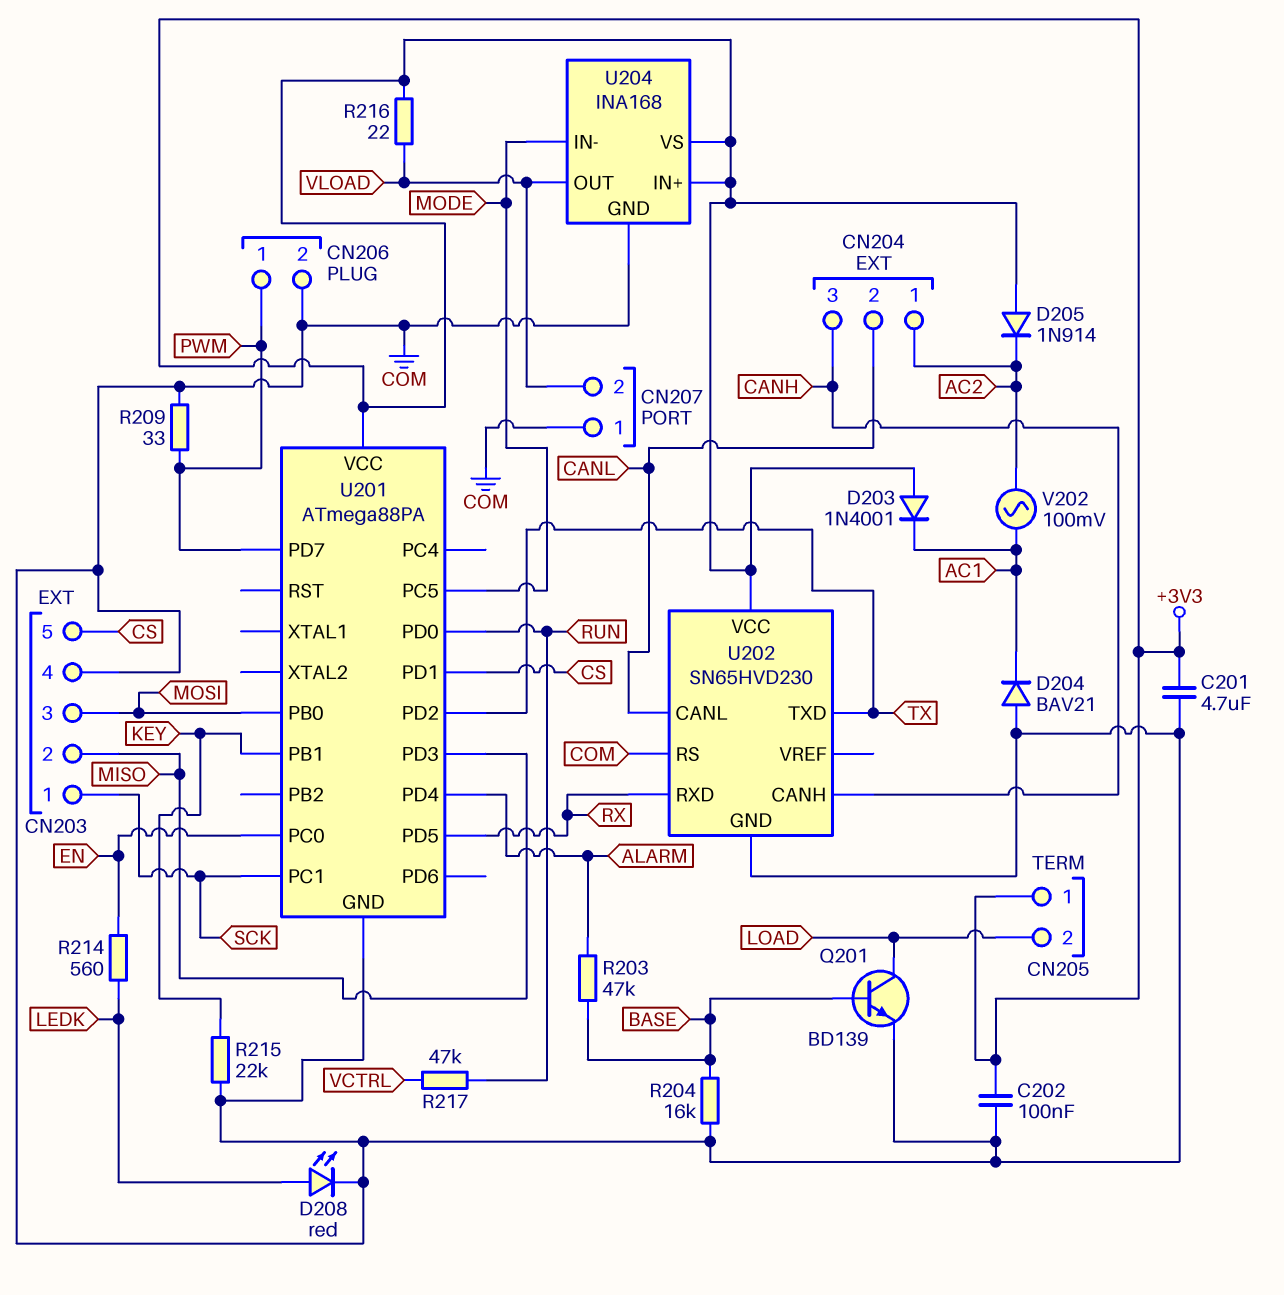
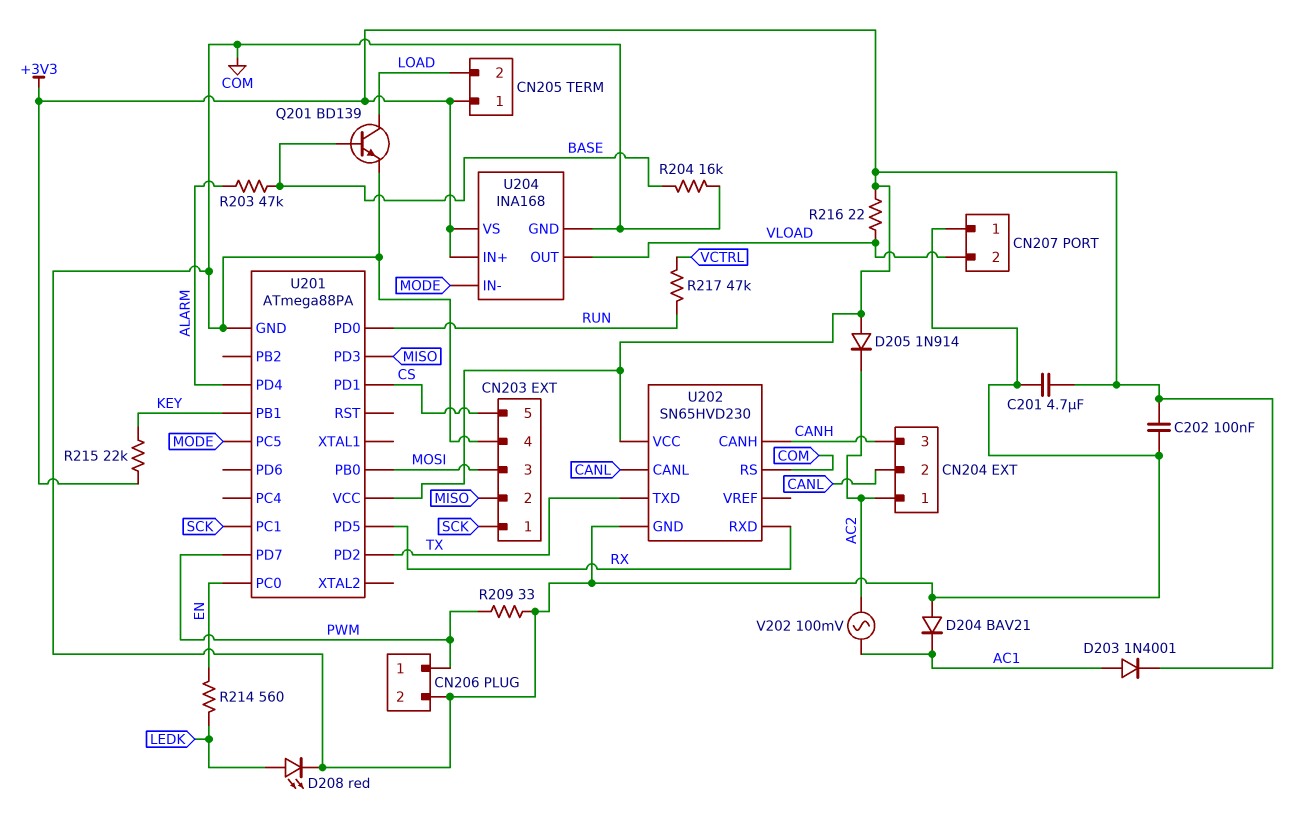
D203: diode 1N4001 (A +3V3, K AC1) -> diode 1N4001 (A AC1, K +3V3)
R215: 22k (COM, KEY) -> 22k (+3V3, KEY)

